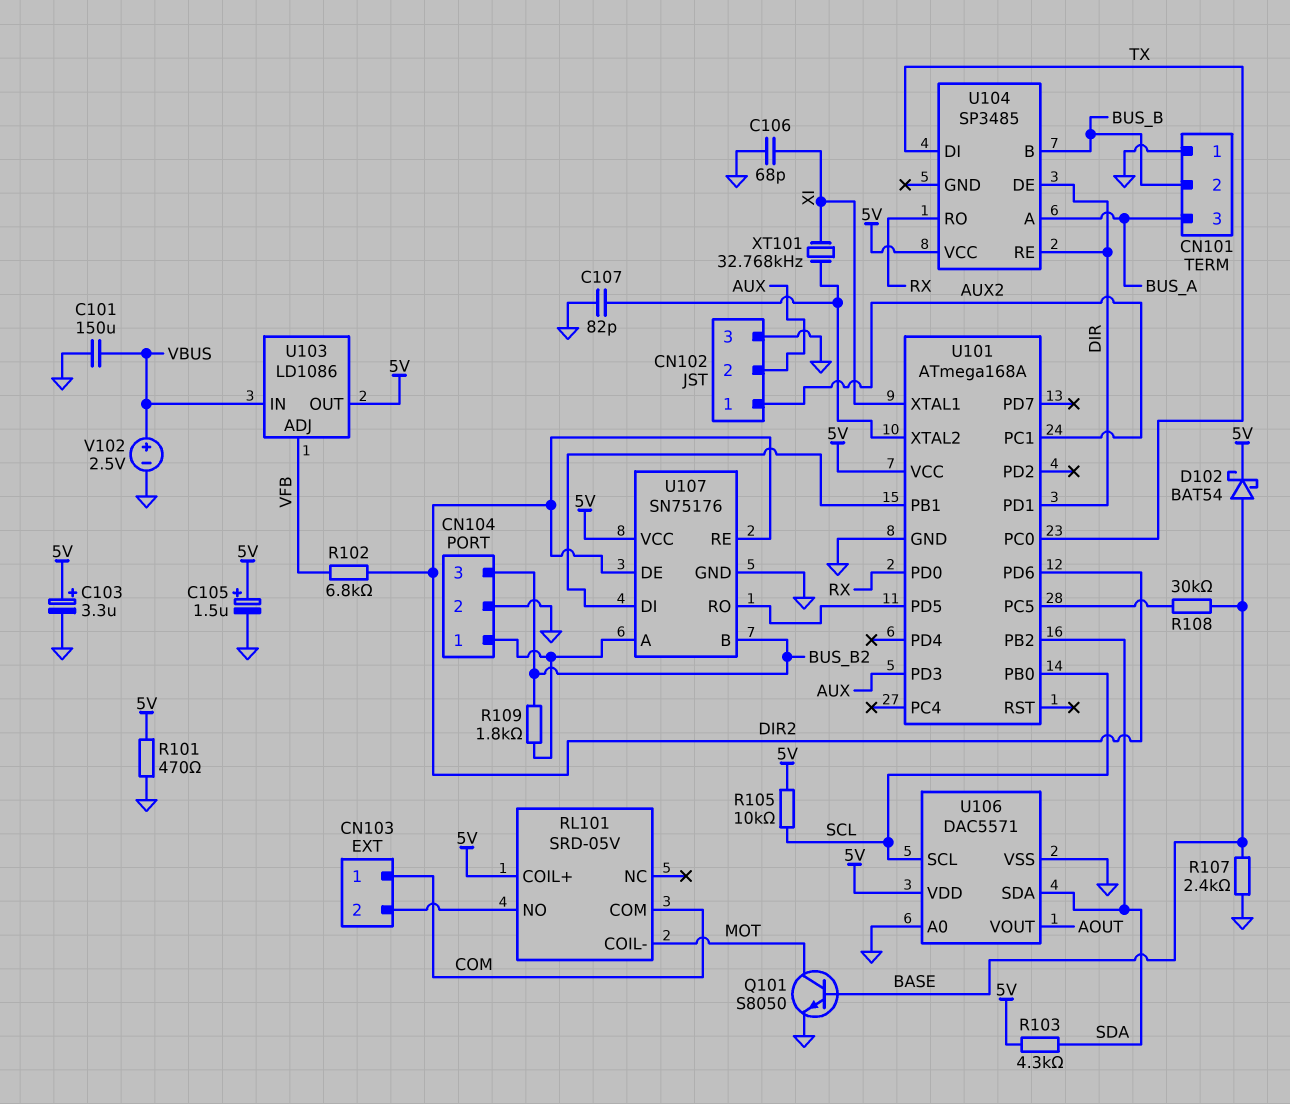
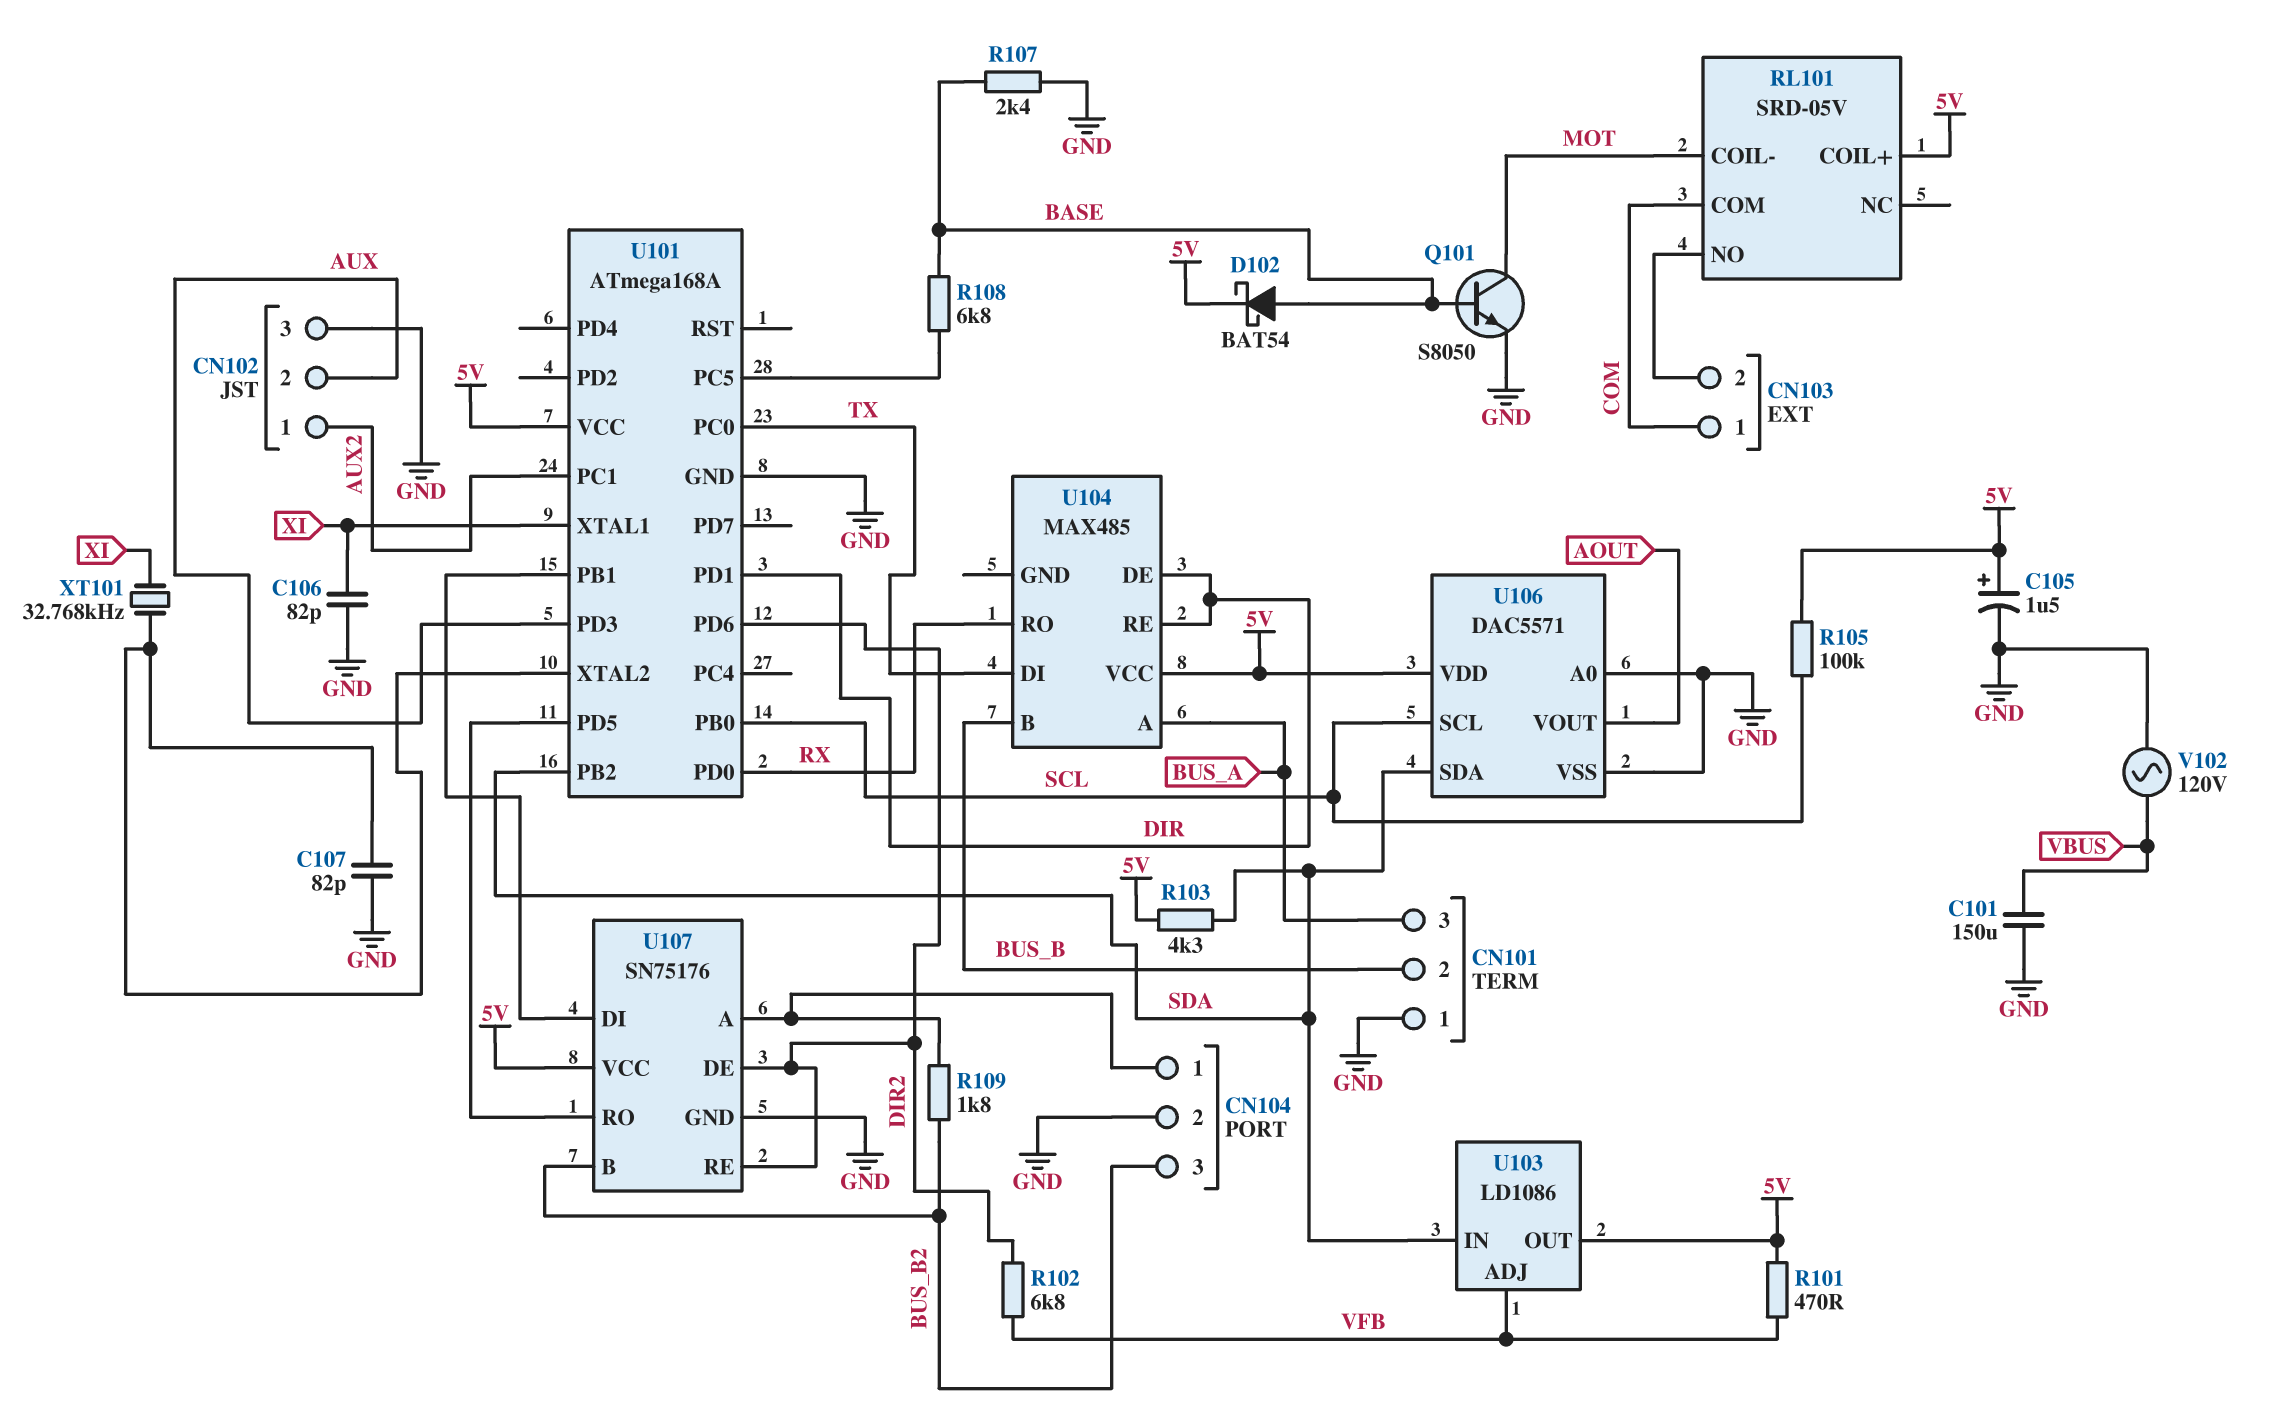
C103: 3.3uF (plus 5V, minus GND) -> none
C106: 68pF (GND, XI) -> 82pF (GND, XI)
R101: 470 (5V, GND) -> 470 (5V, VFB)
R105: 10k (5V, SCL) -> 100k (5V, SCL)
R108: 30k (BASE, U101/PC5) -> 6.8k (BASE, U101/PC5)
U103 pin IN: VBUS -> SDA
U104: SP3485 -> MAX485
V102: 2.5V (plus VBUS, minus GND) -> AC 120V (GND, VBUS)

